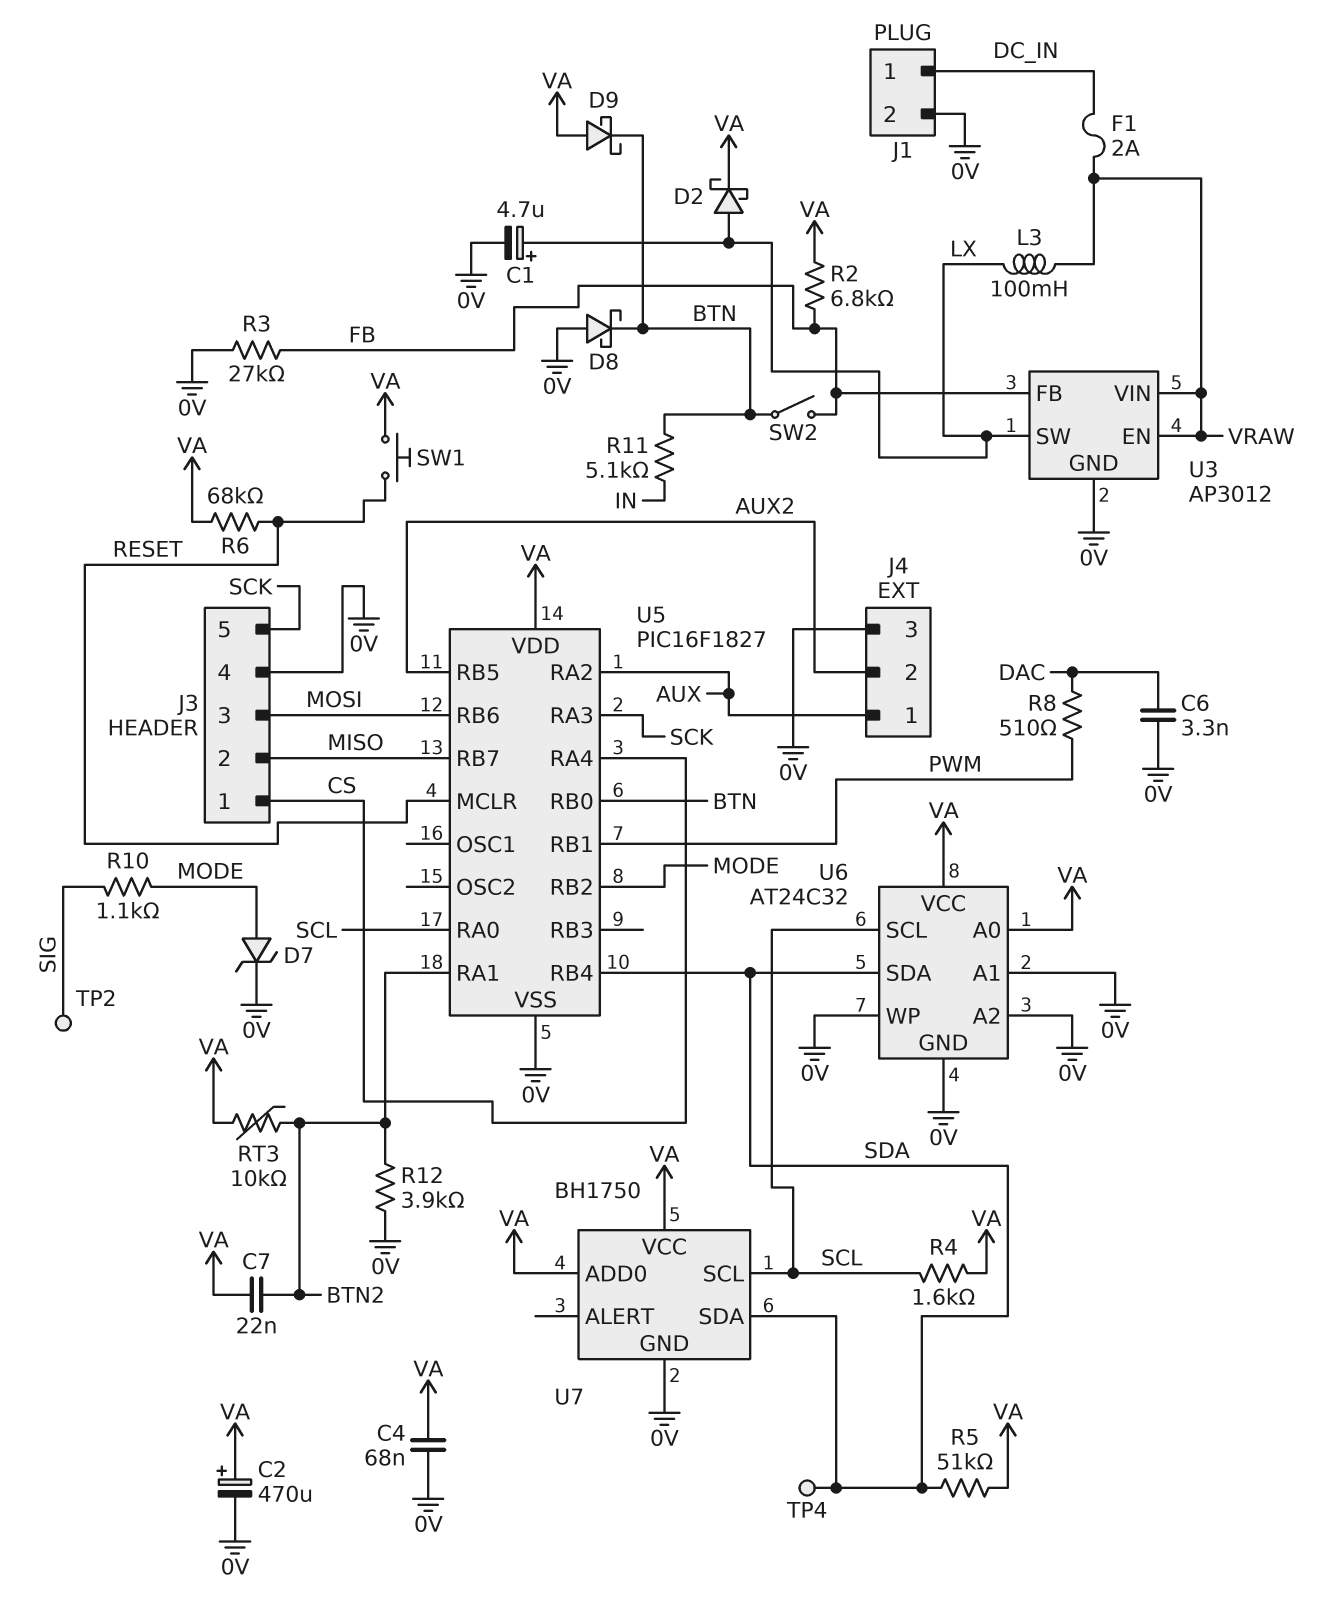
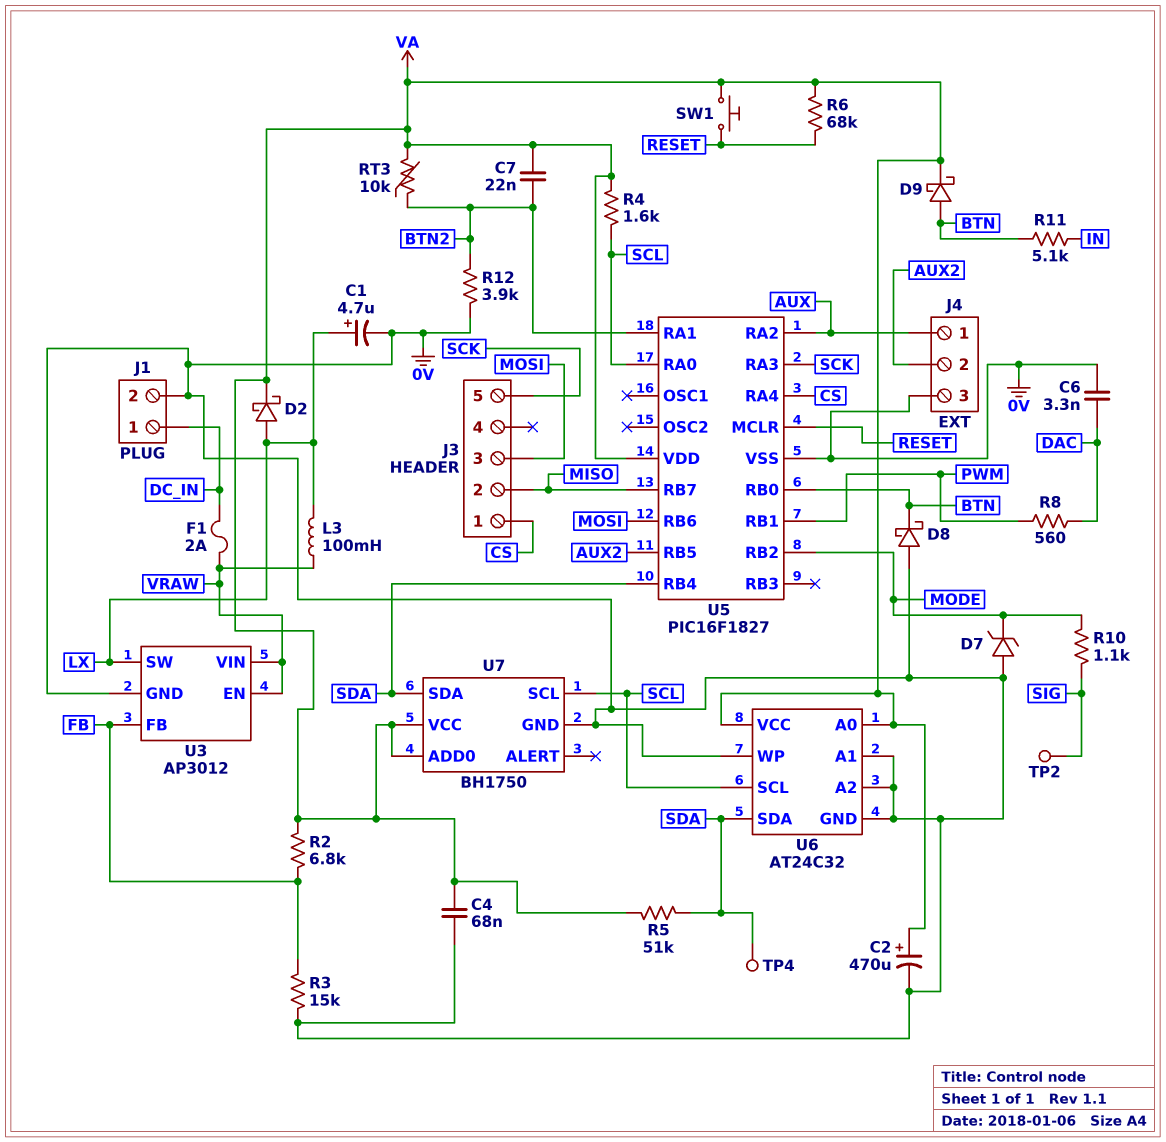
D7: zener (A MODE, K 0V) -> zener (A 0V, K MODE)
D9: schottky (A VA, K BTN) -> schottky (A BTN, K VA)
J3 pin 4: 0V -> none
R3: 27k (0V, FB) -> 15k (0V, FB)
R8: 510 (DAC, PWM) -> 560 (DAC, PWM)
SW2: switch (BTN, FB) -> none

